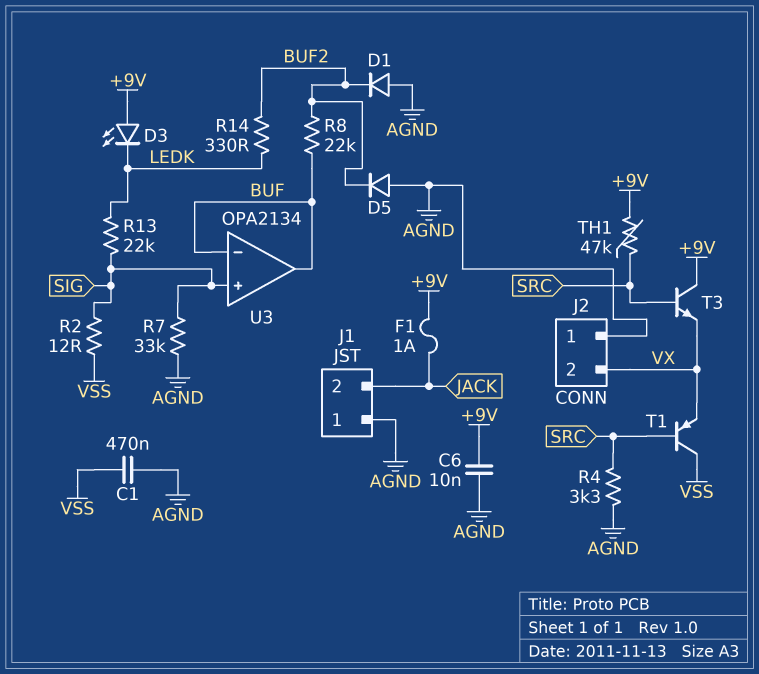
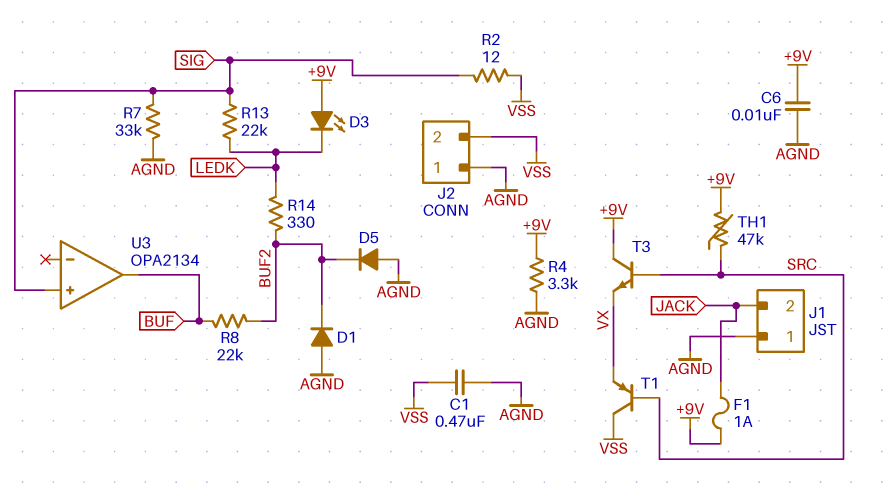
J2 pin 2: VX -> VSS
R4: 3.3k (AGND, SRC) -> 3.3k (+9V, AGND)
U3 pin in-: BUF -> none

